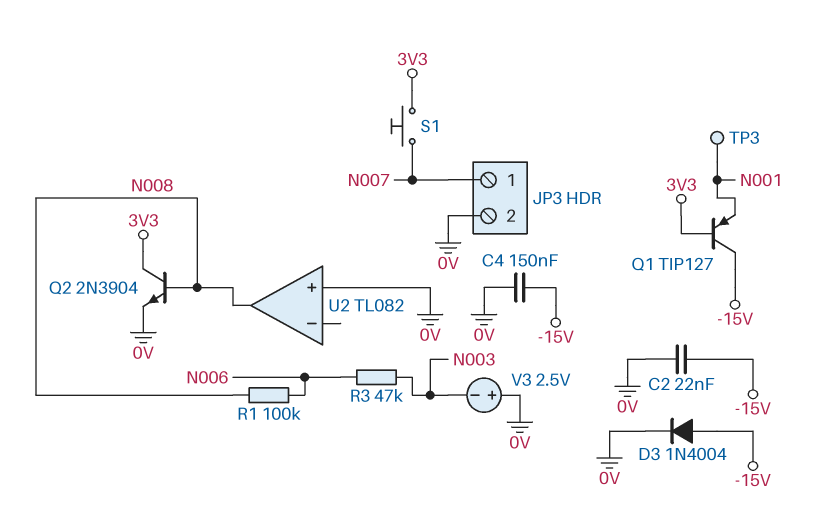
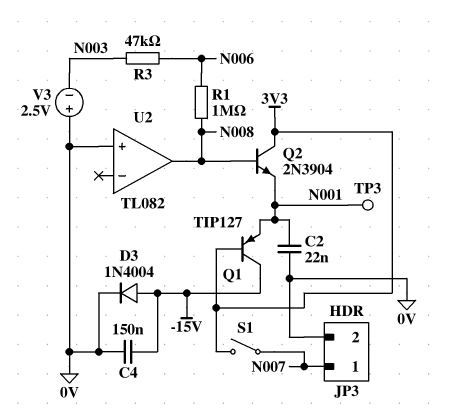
C2: 22nF (-15V, 0V) -> 22nF (0V, N001)
Q2: NPN 2N3904 (B N008, C 3V3, E 0V) -> NPN 2N3904 (B N008, C 3V3, E N001)
R1: 100k (N006, N008) -> 1M (N006, N008)
S1: button (3V3, N007) -> switch (3V3, N007)

